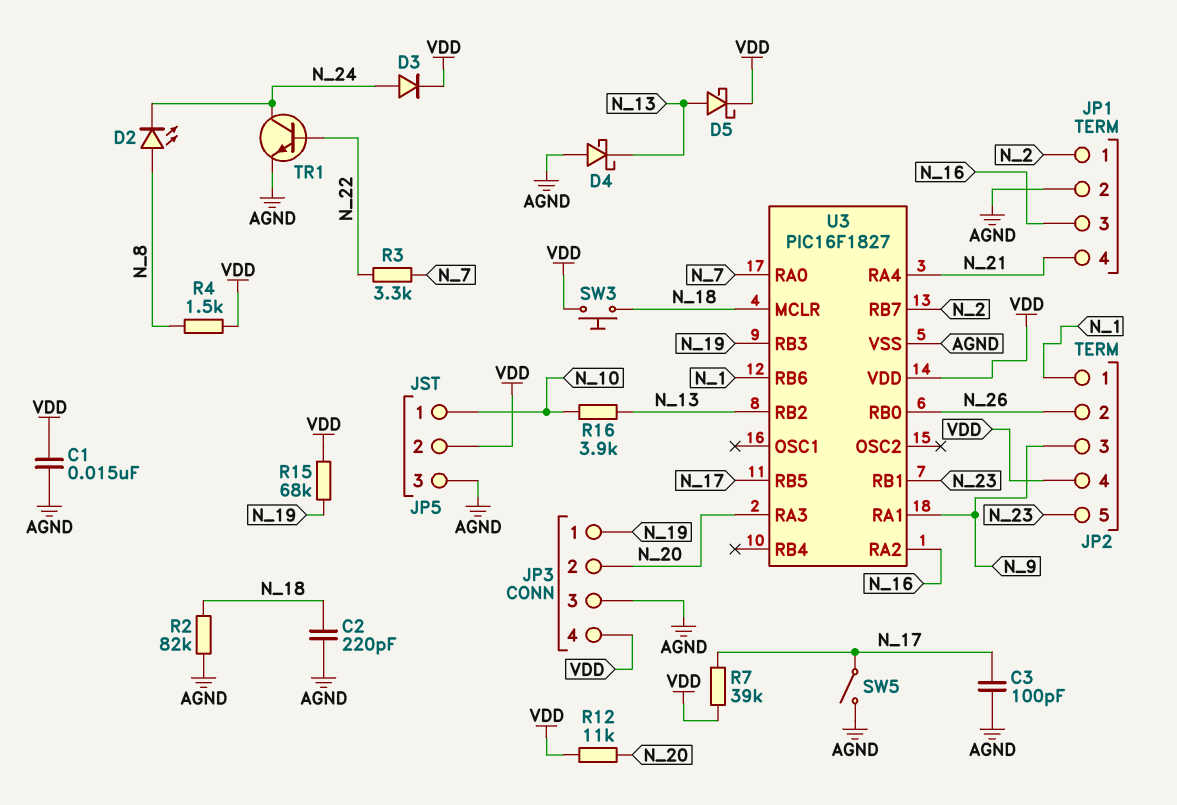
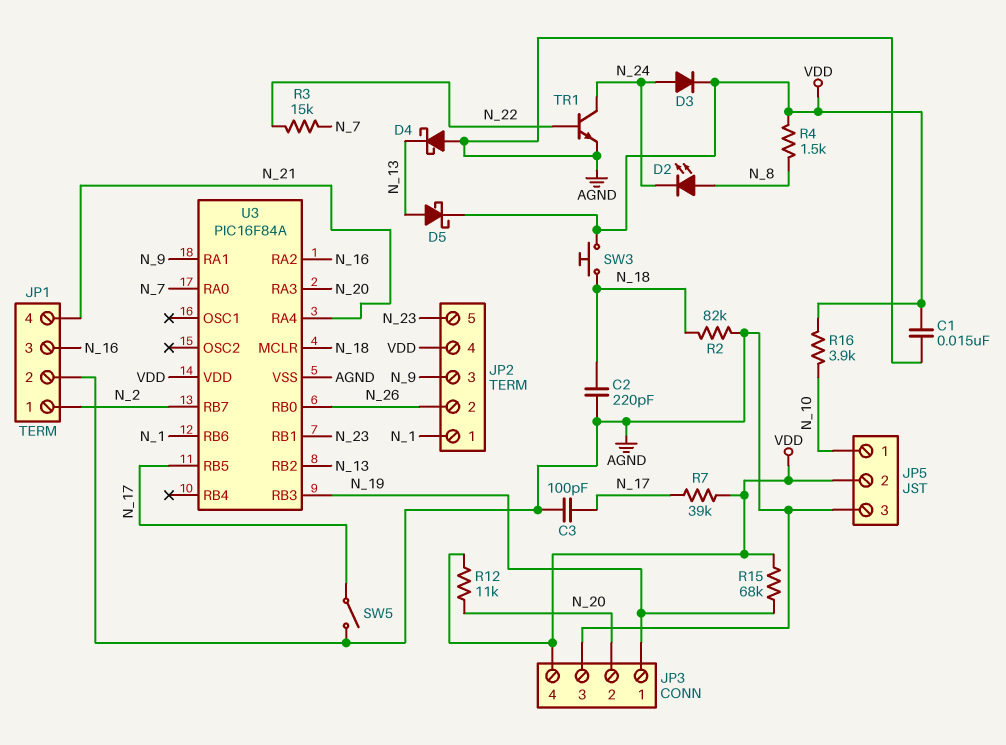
R3: 3.3k (N_7, N_22) -> 15k (N_7, N_22)
R16: 3.9k (N_10, N_13) -> 3.9k (N_10, VDD)
U3: PIC16F1827 -> PIC16F84A

